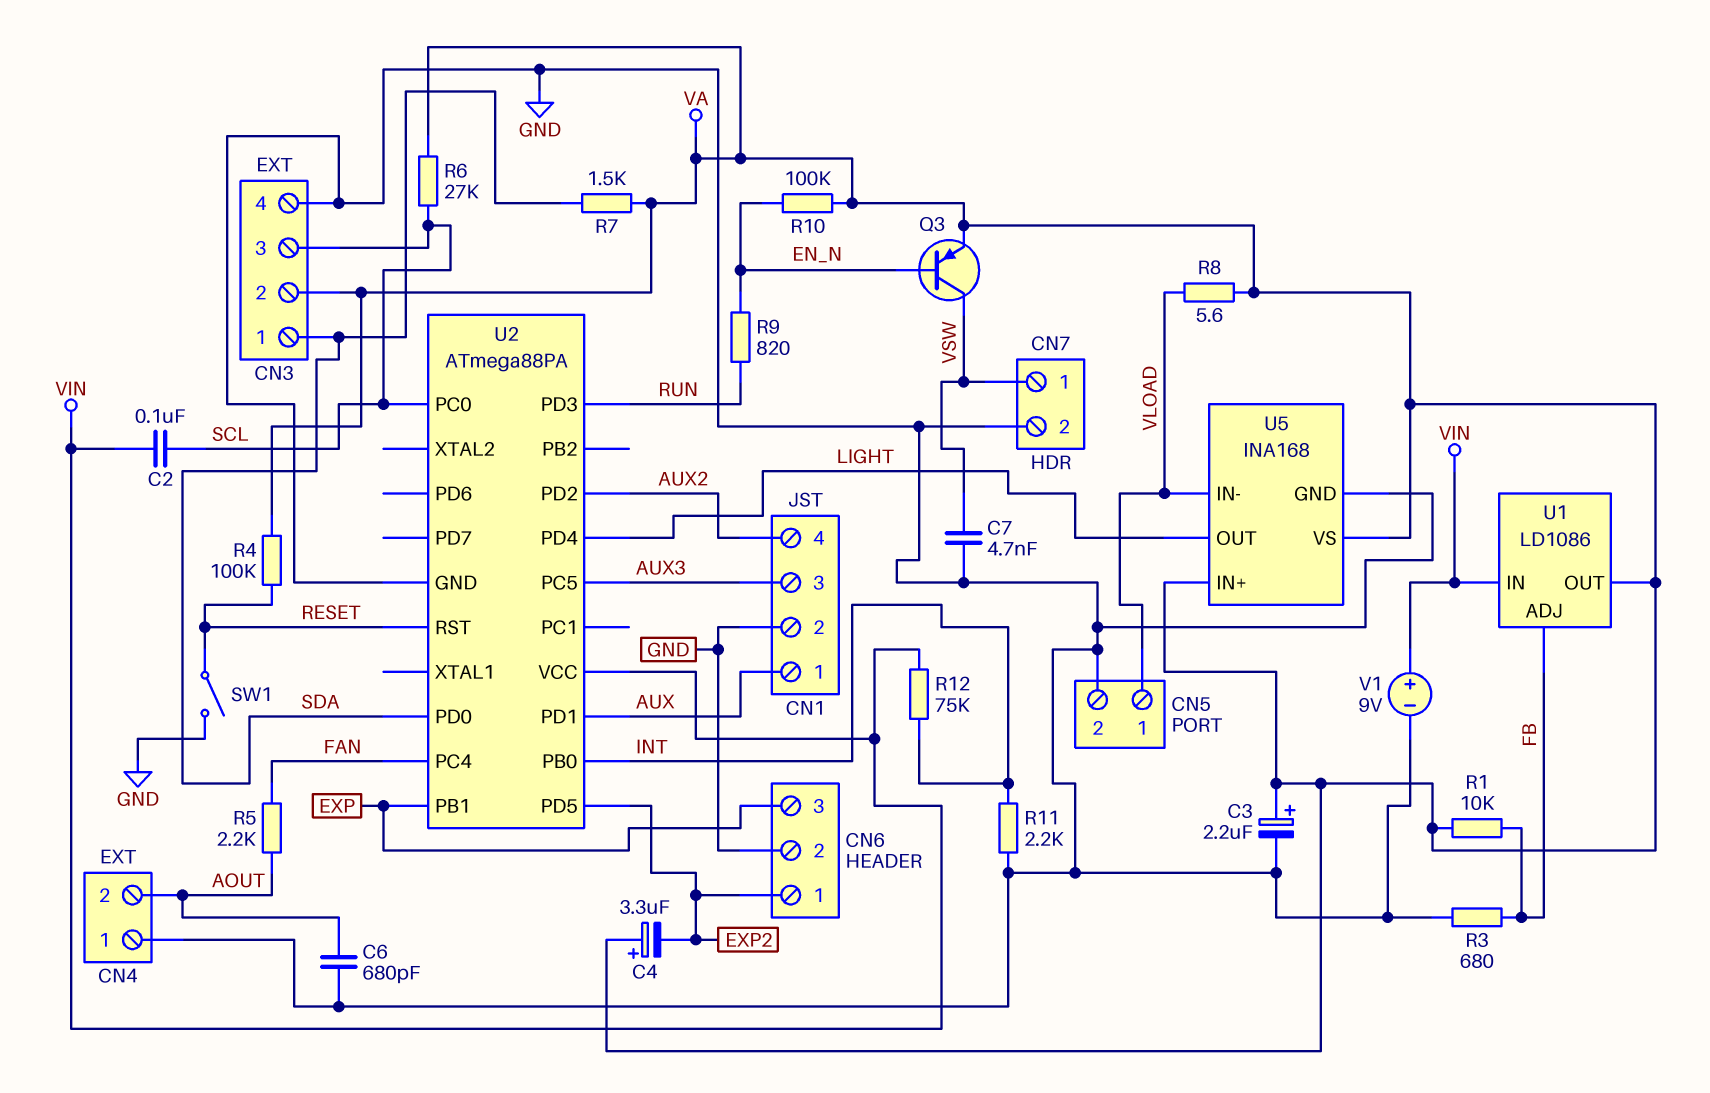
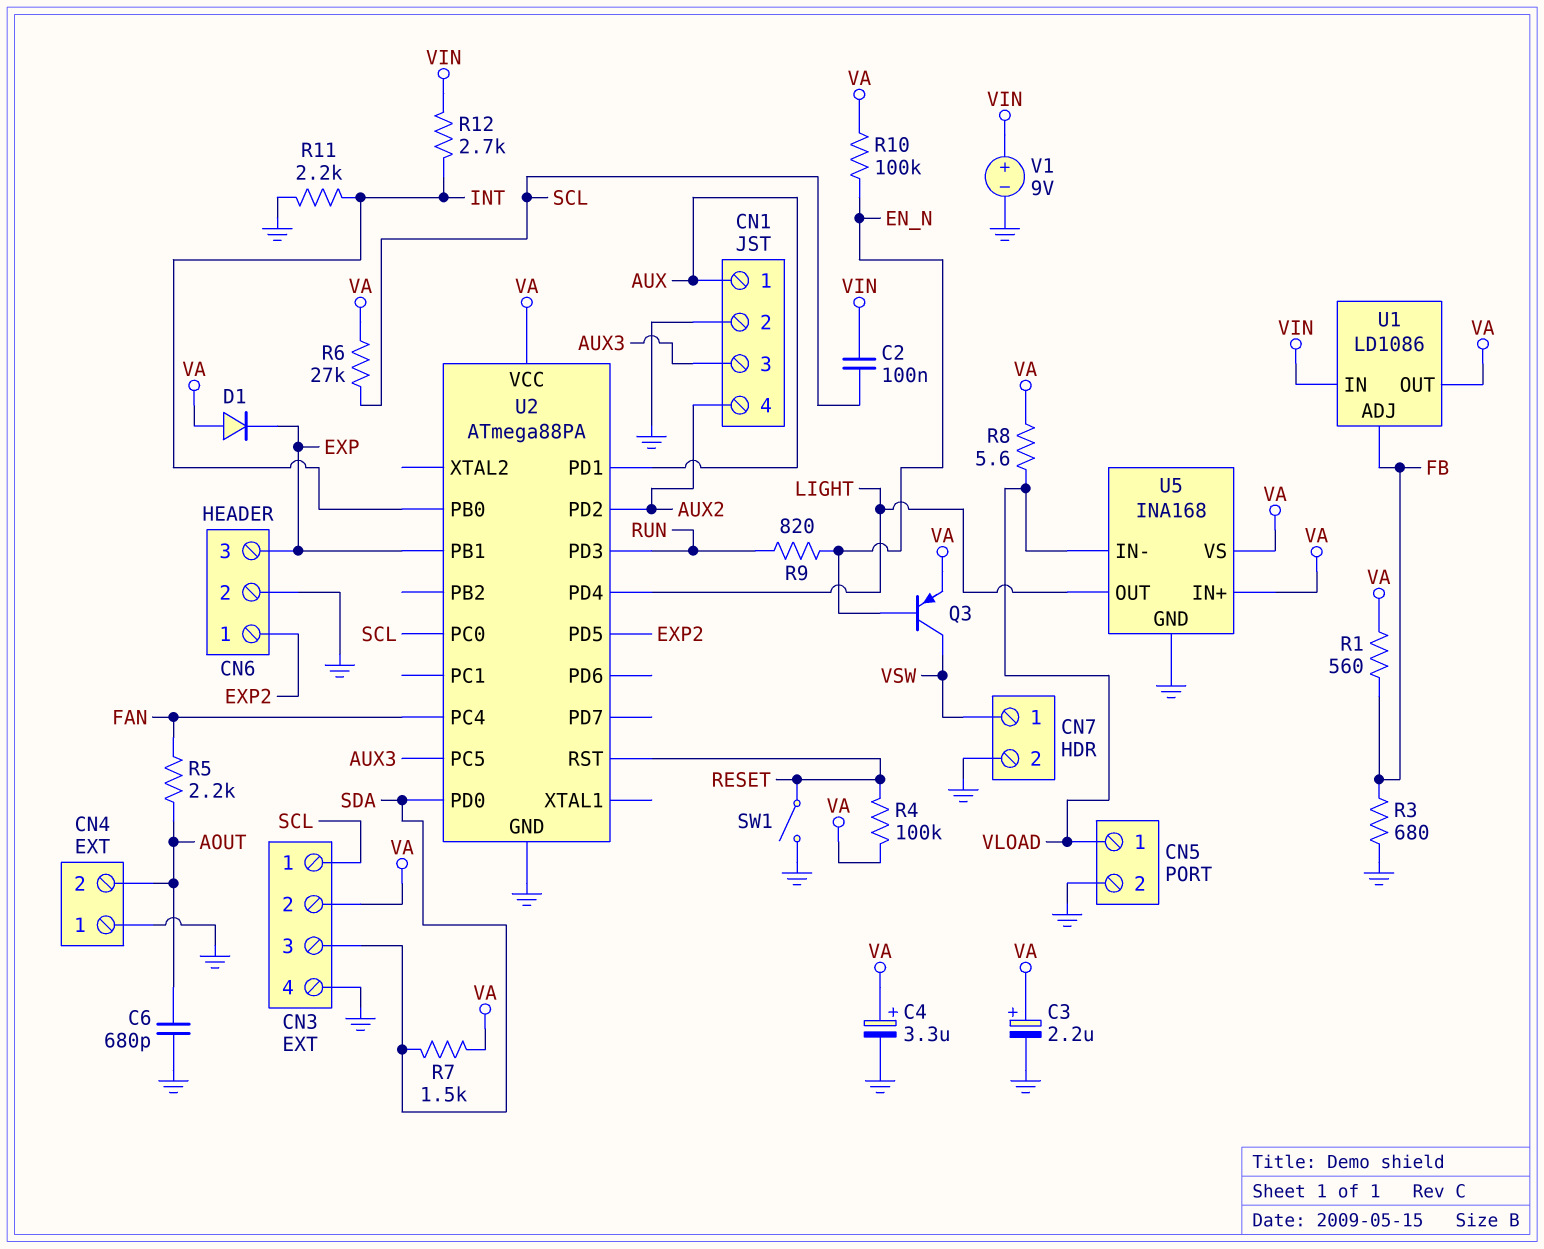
C4: 3.3uF (plus VA, minus EXP2) -> 3.3uF (plus VA, minus GND)
C7: 4.7nF (GND, VSW) -> none
CN3 pin 1: SDA -> SCL
CN3 pin 3: SCL -> SDA
D1: none -> diode (A VA, K EXP)
R1: 10k (FB, VA) -> 560 (FB, VA)
R12: 75k (INT, VIN) -> 2.7k (INT, VIN)
U2 pin VCC: VIN -> VA

